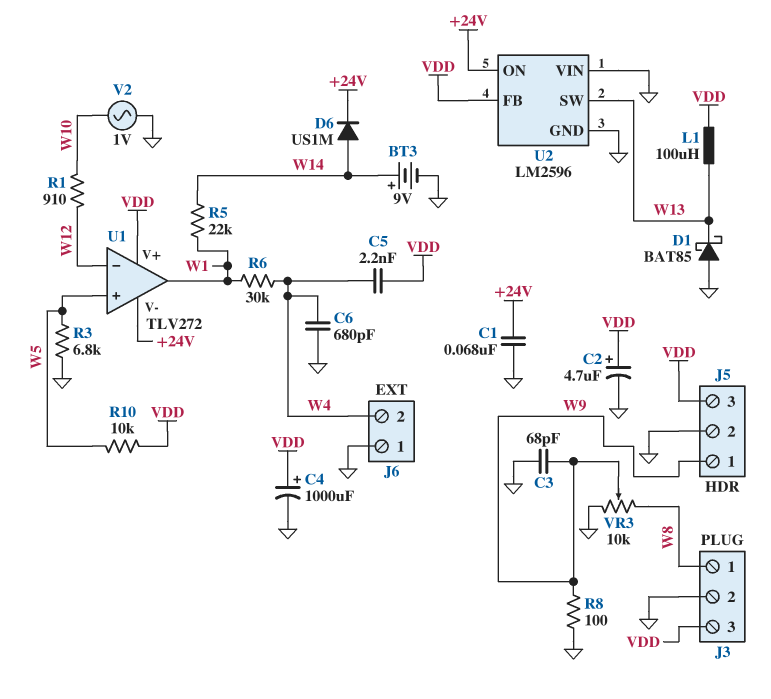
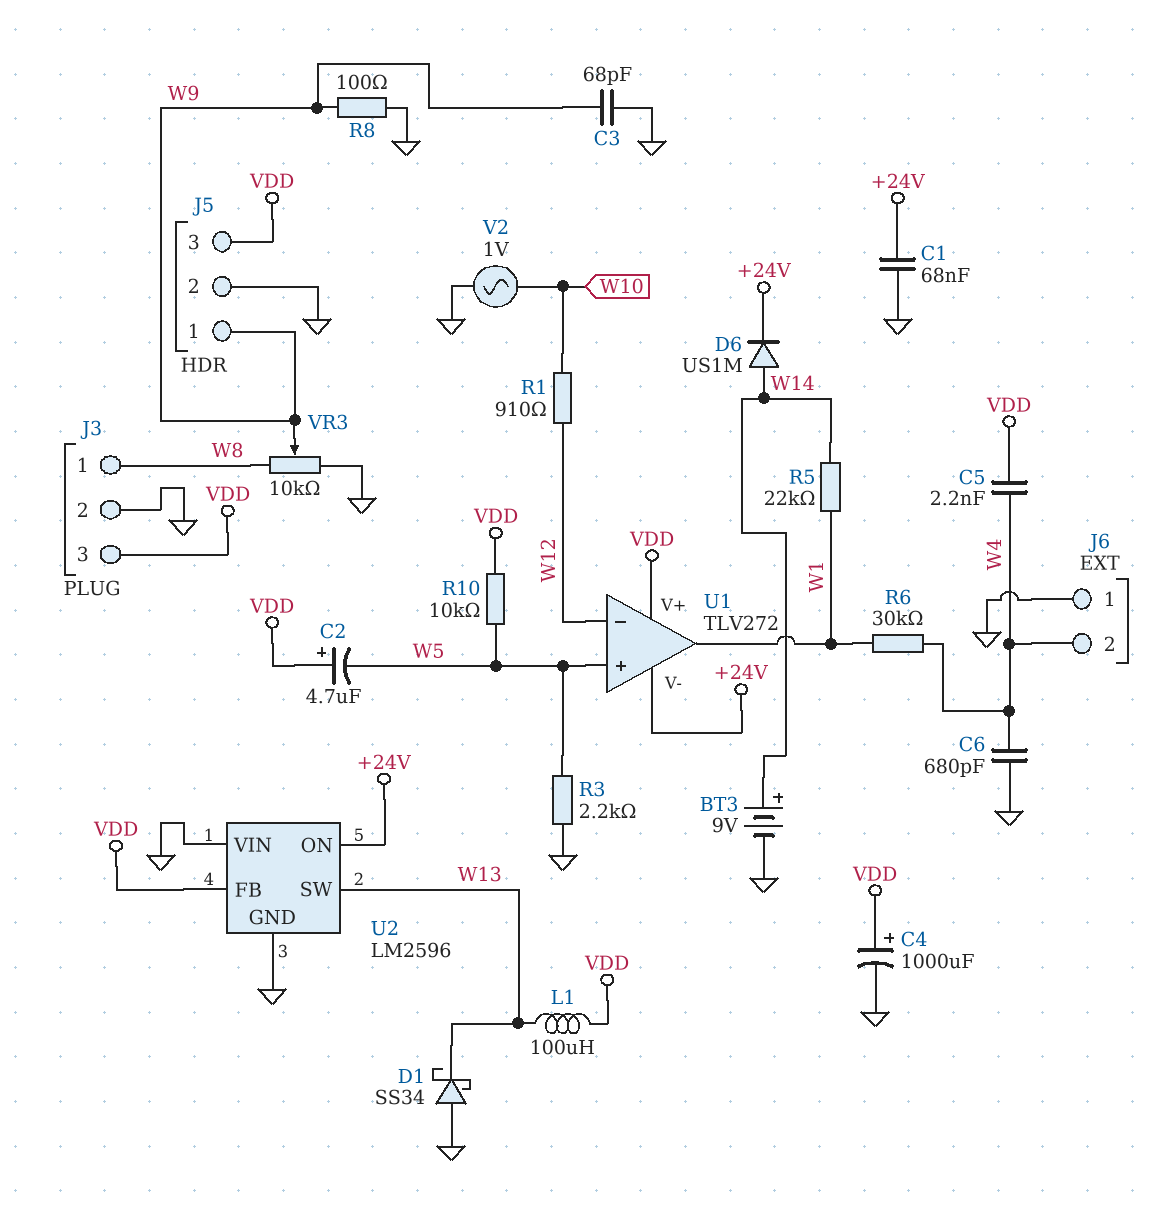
C2: 4.7uF (plus VDD, minus GND) -> 4.7uF (plus VDD, minus W5)
D1: schottky BAT85 (A GND, K W13) -> schottky SS34 (A GND, K W13)
R3: 6.8k (GND, W5) -> 2.2k (GND, W5)

